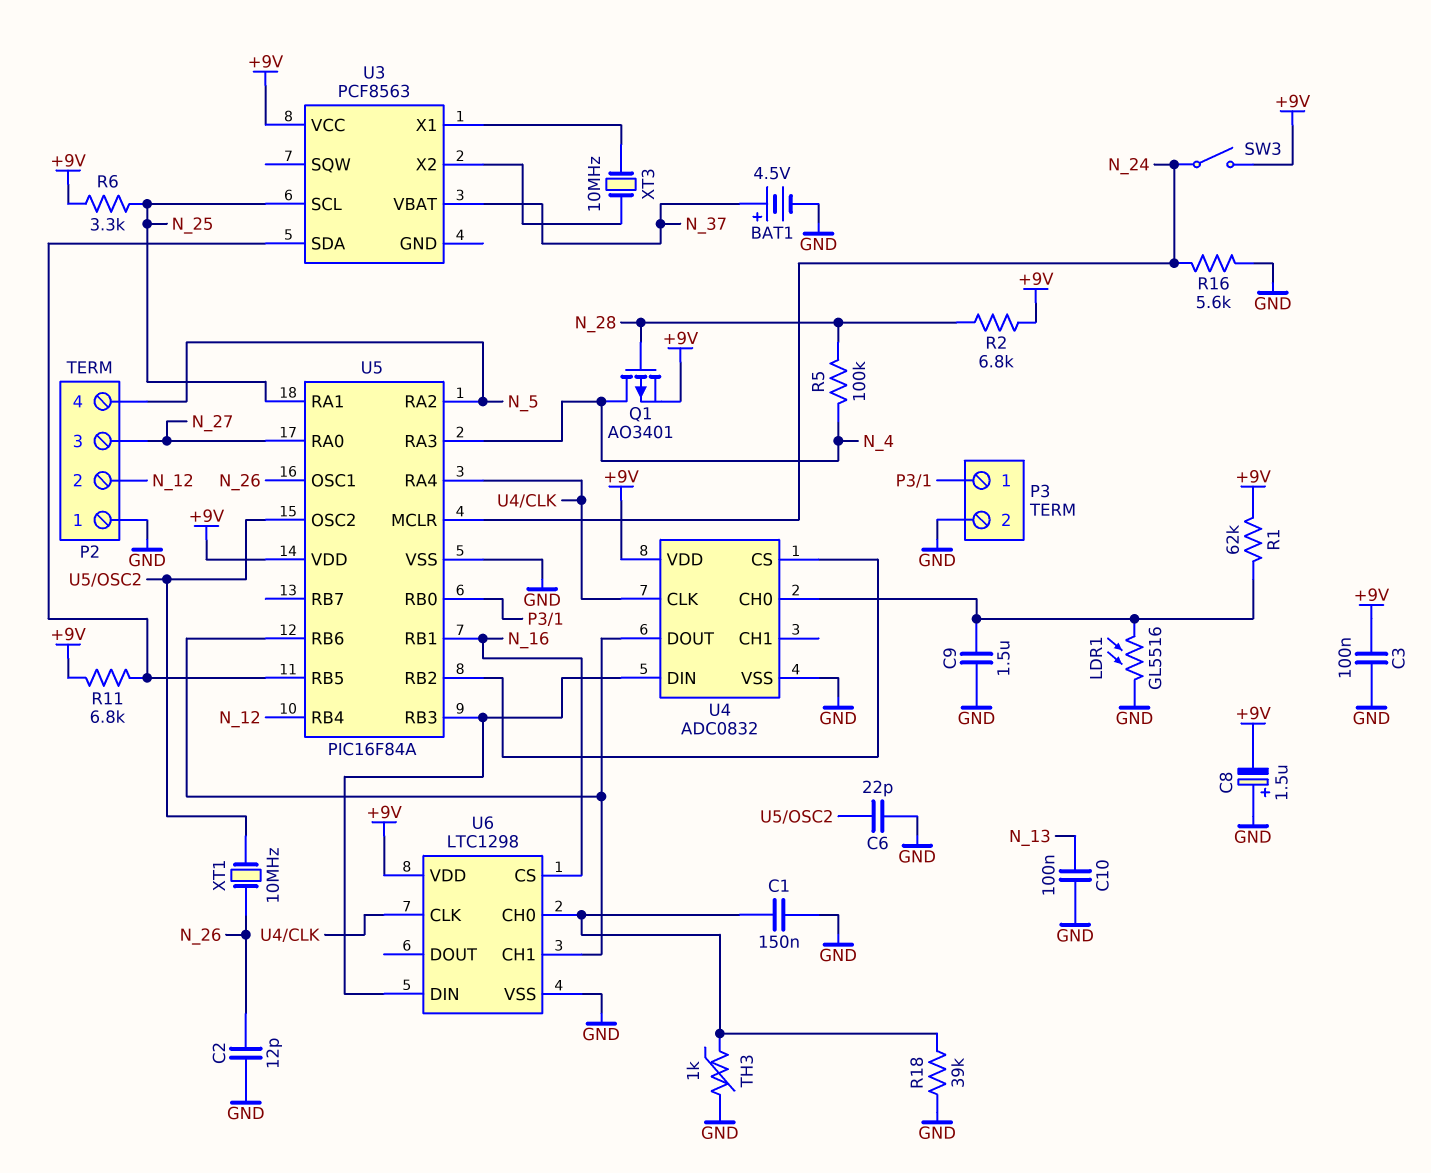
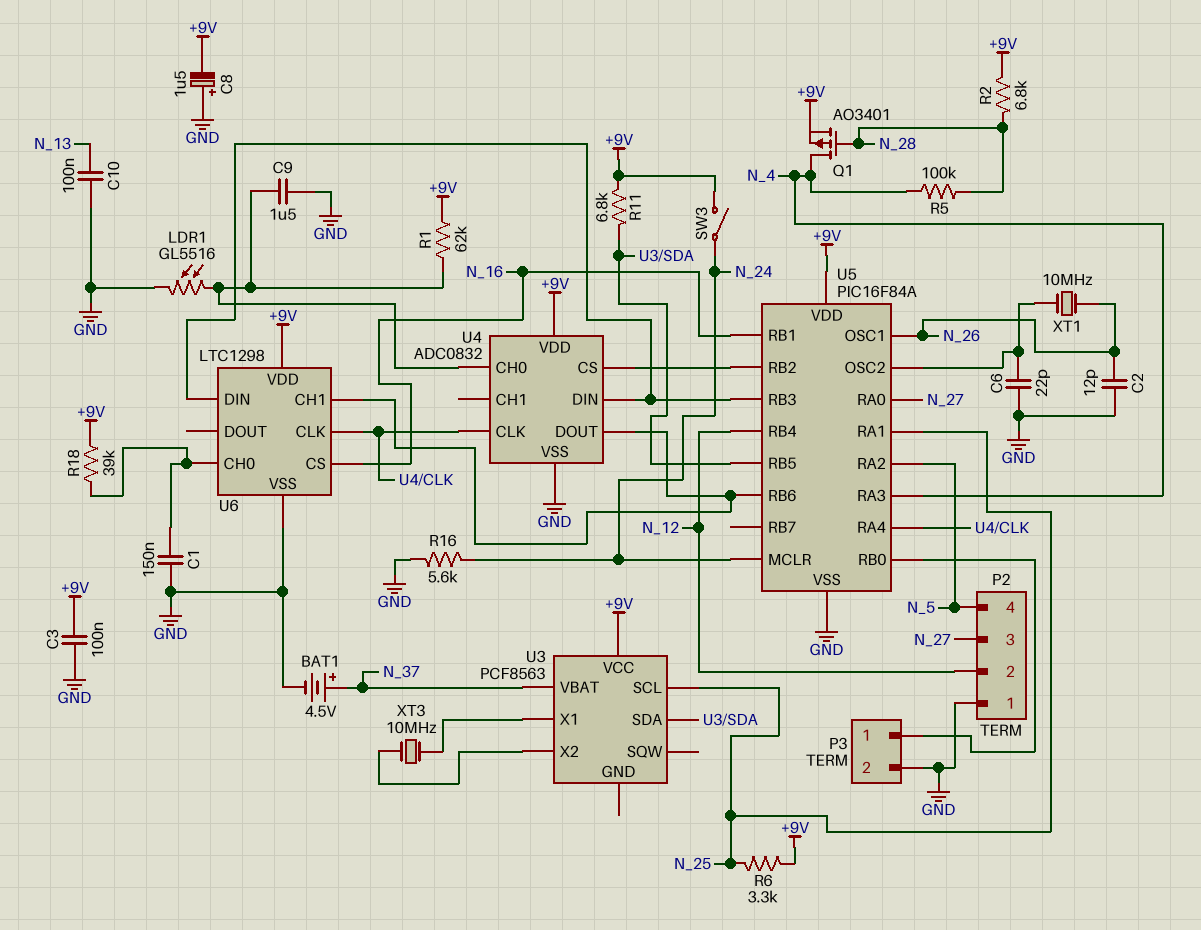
R18: 39k (GND, U6/CH0) -> 39k (+9V, U6/CH0)
TH3: 1k (GND, U6/CH0) -> none

